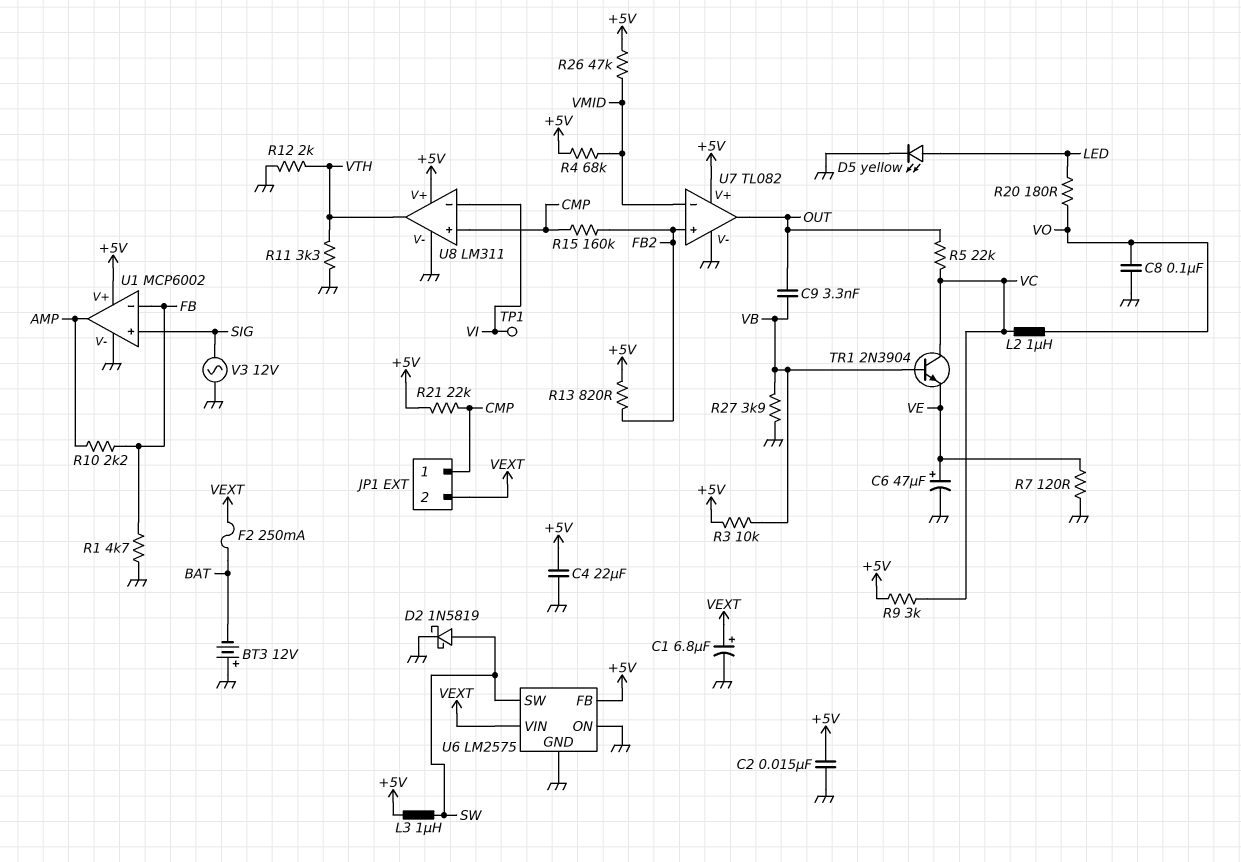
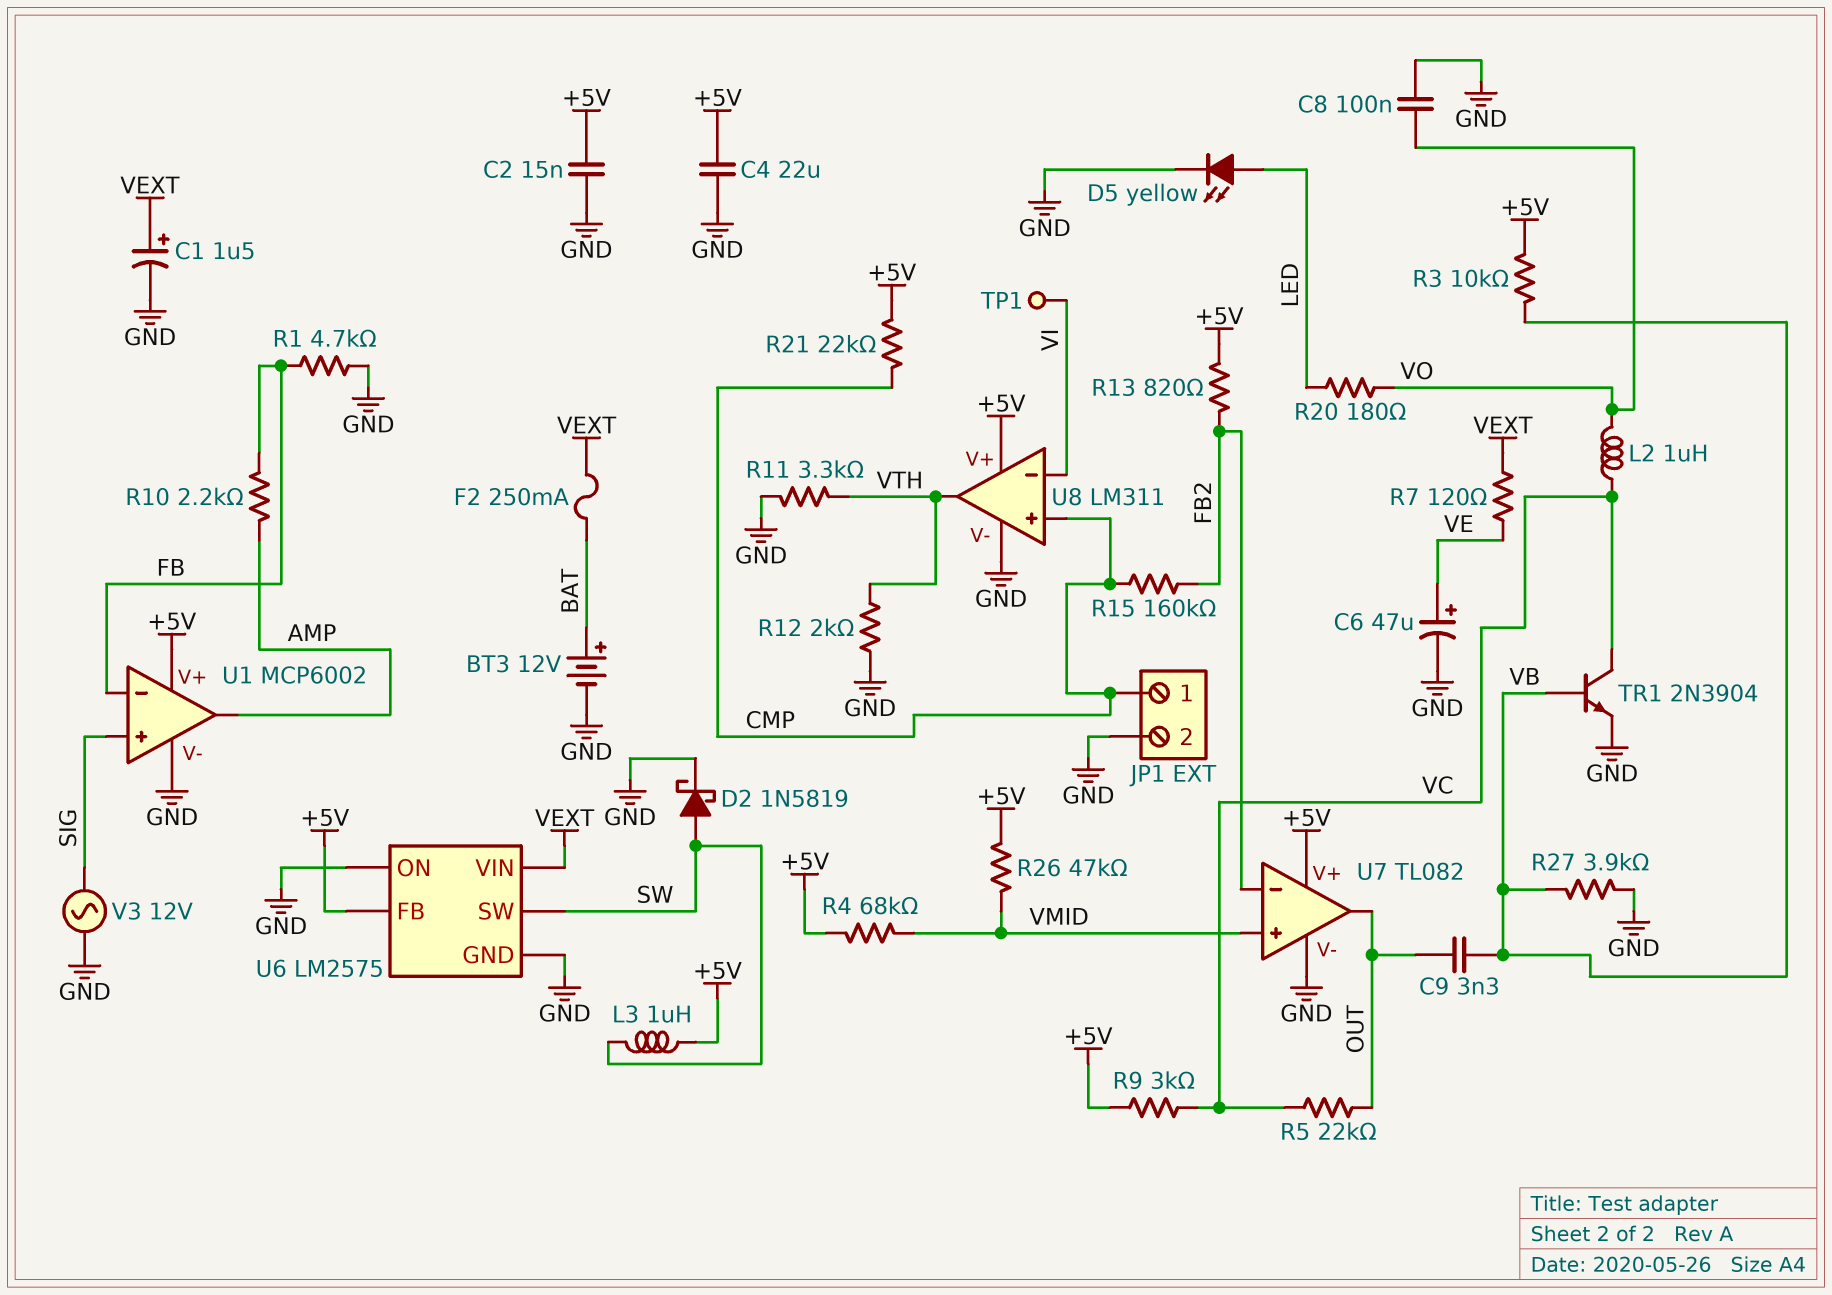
BT3: 12V (plus GND, minus BAT) -> 12V (plus BAT, minus GND)
C1: 6.8uF (plus VEXT, minus GND) -> 1.5uF (plus VEXT, minus GND)
JP1 pin 2: VEXT -> GND
R7: 120 (GND, VE) -> 120 (VE, VEXT)
TR1: NPN 2N3904 (B VB, C VC, E VE) -> NPN 2N3904 (B VB, C VC, E GND)
U7 pin in+: FB2 -> VMID
U7 pin in-: VMID -> FB2

